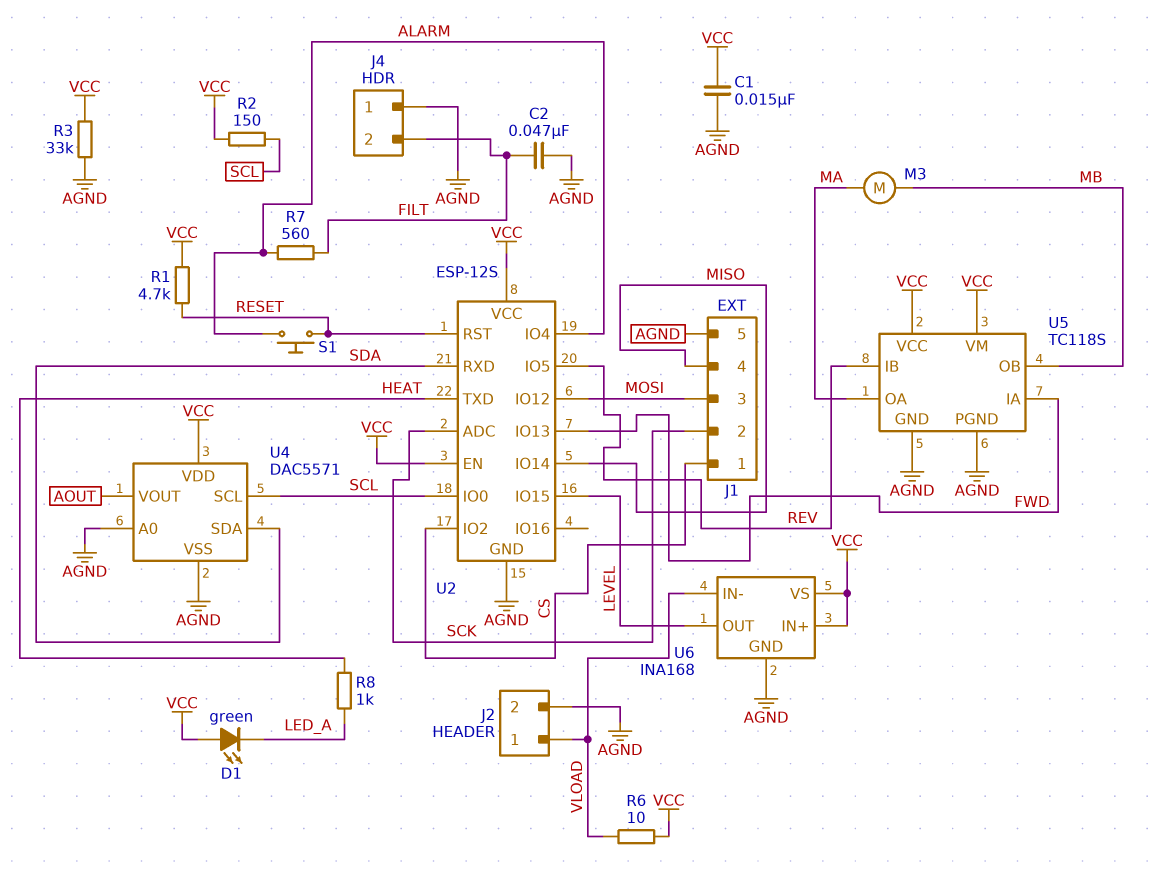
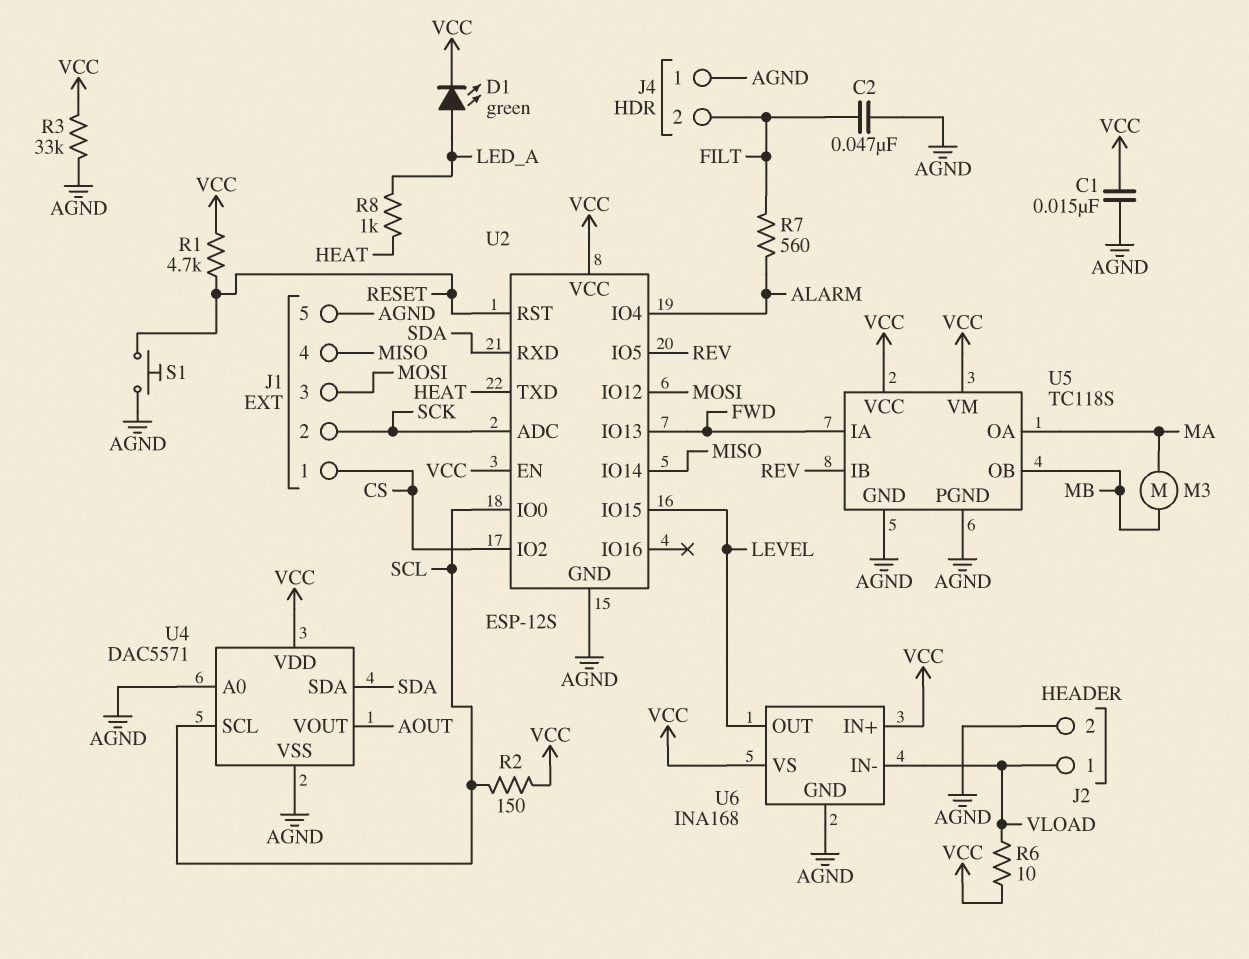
D1: LED green (A VCC, K LED_A) -> LED green (A LED_A, K VCC)
S1: button (ALARM, RESET) -> button (AGND, RESET)

